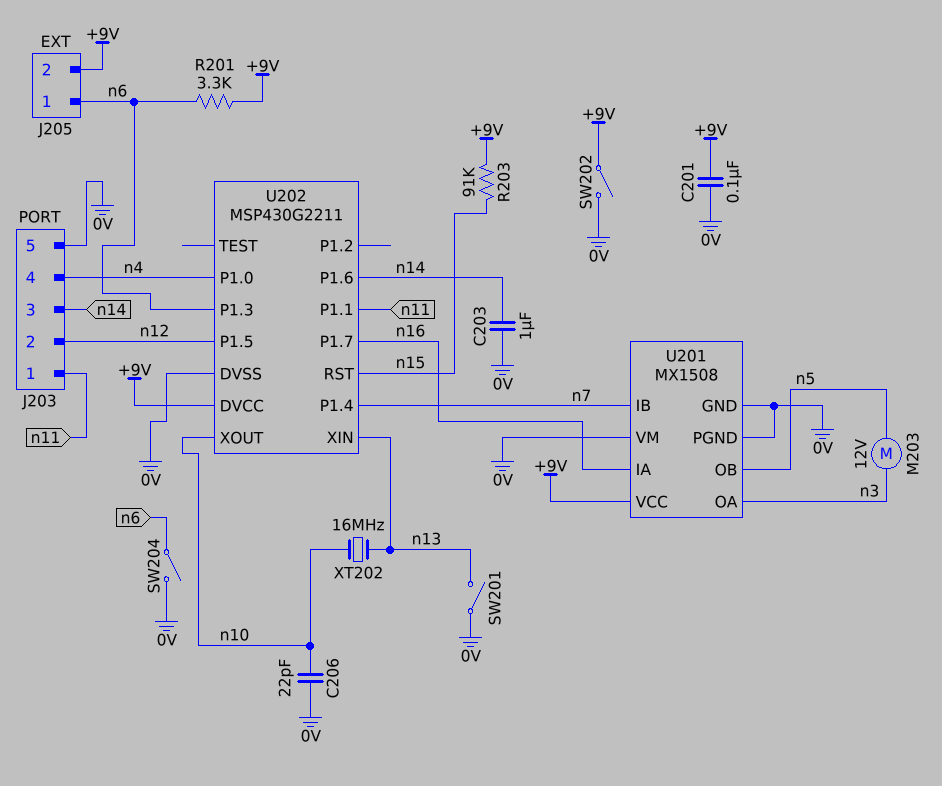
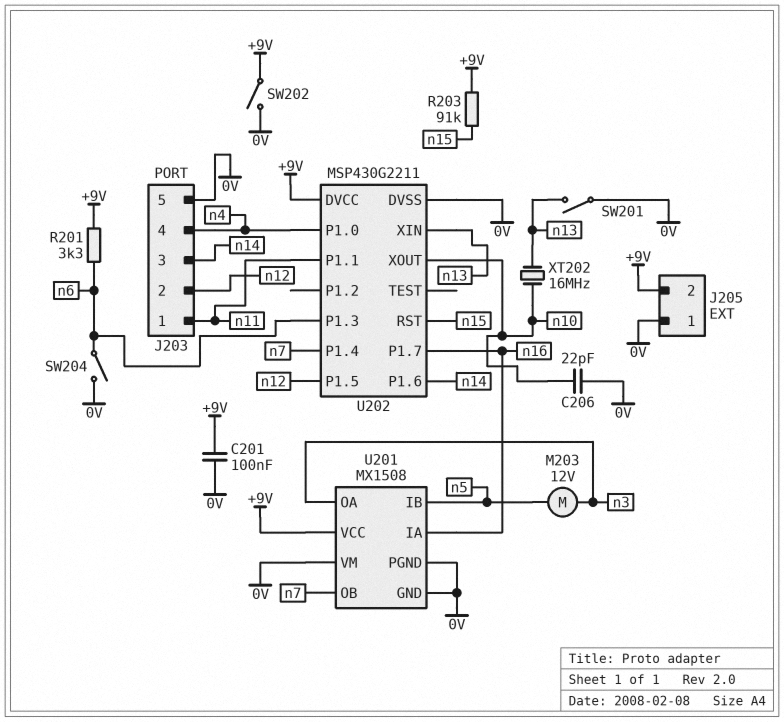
C203: 1uF (0V, n14) -> none
J205 pin 1: n6 -> 0V
U201 pin IB: n7 -> n5
U201 pin OB: n5 -> n7

